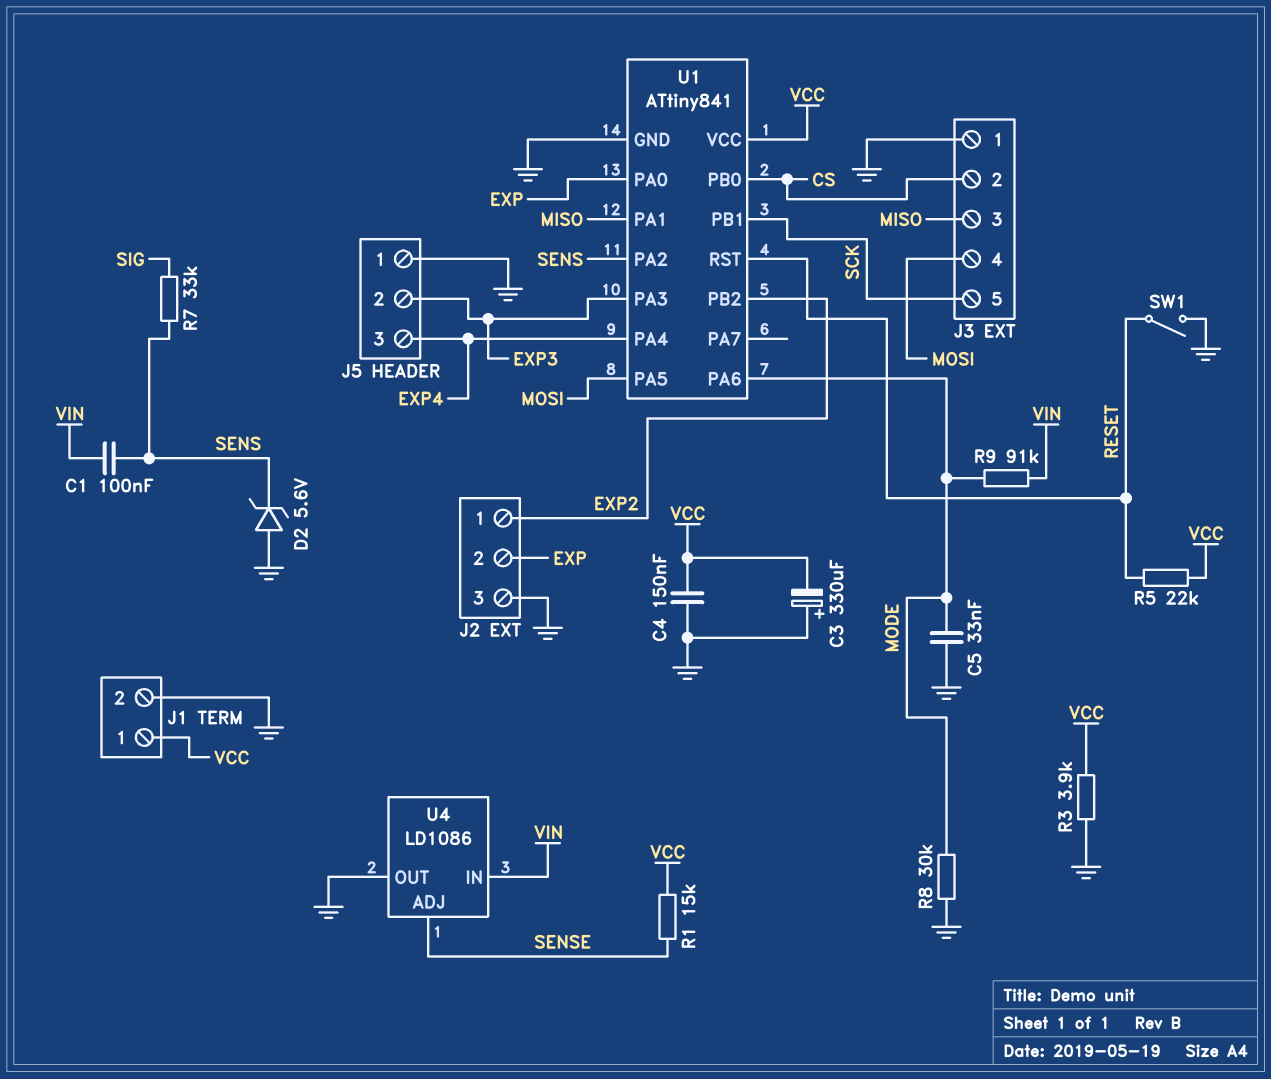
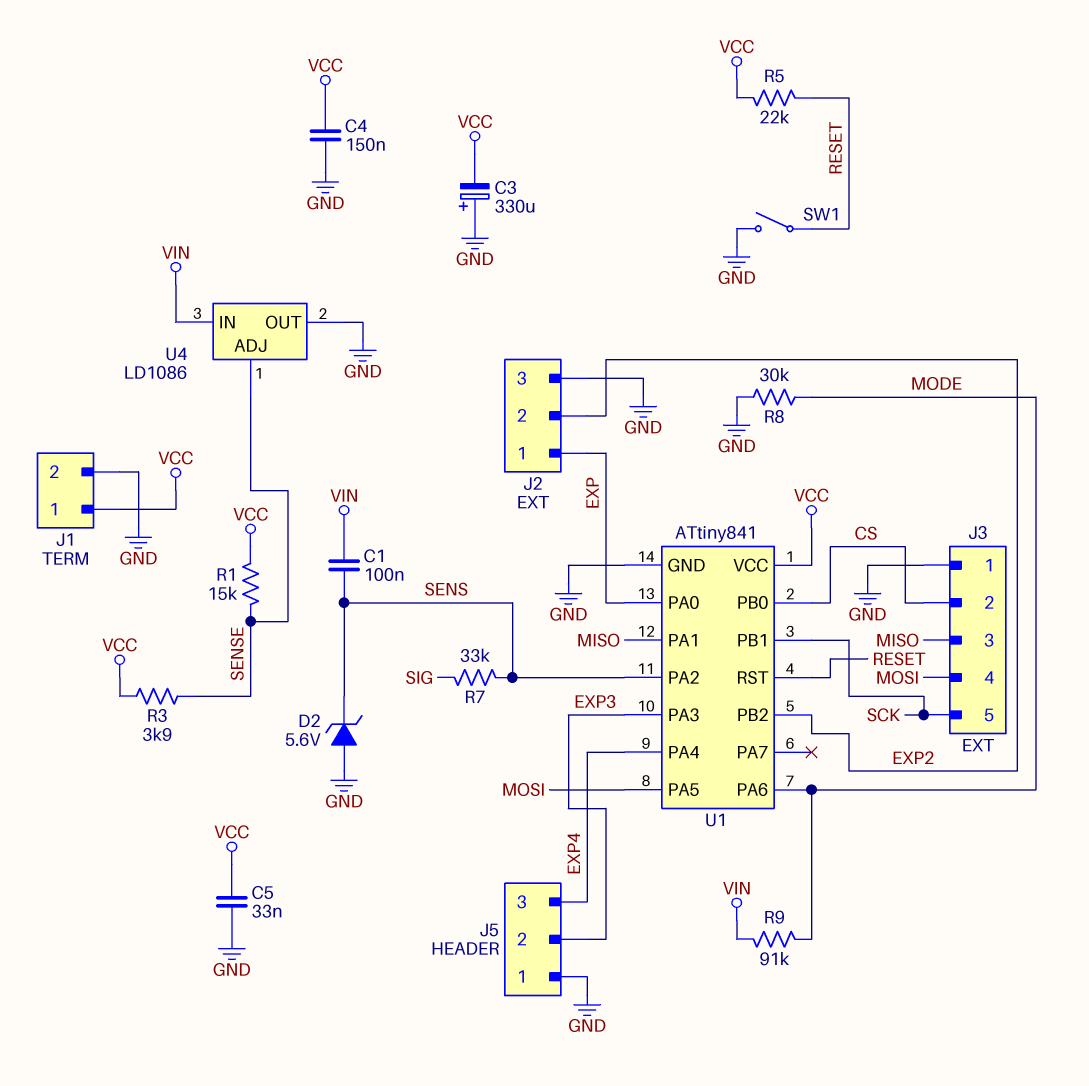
C5: 33nF (GND, MODE) -> 33nF (GND, VCC)
J2 pin 1: EXP2 -> EXP
J2 pin 2: EXP -> EXP2
R3: 3.9k (GND, VCC) -> 3.9k (SENSE, VCC)

